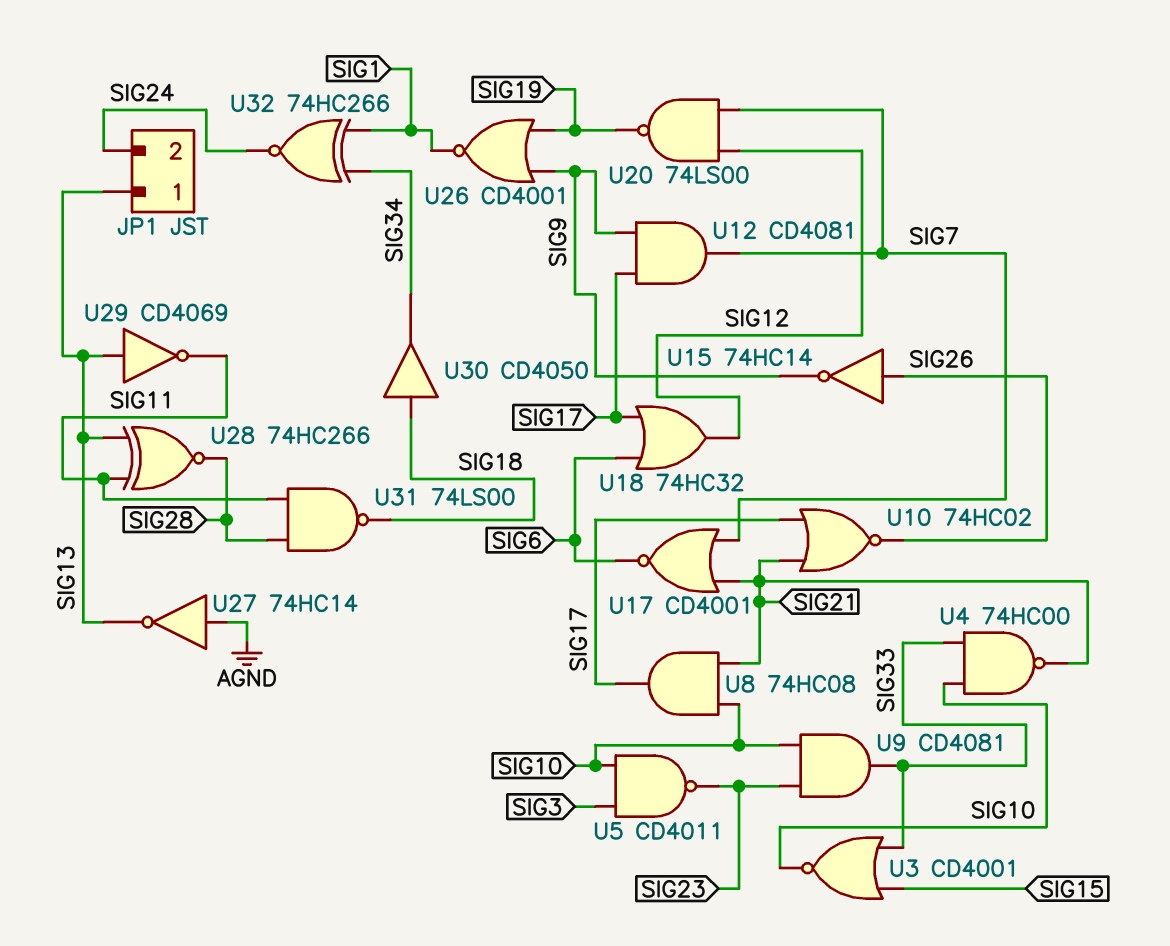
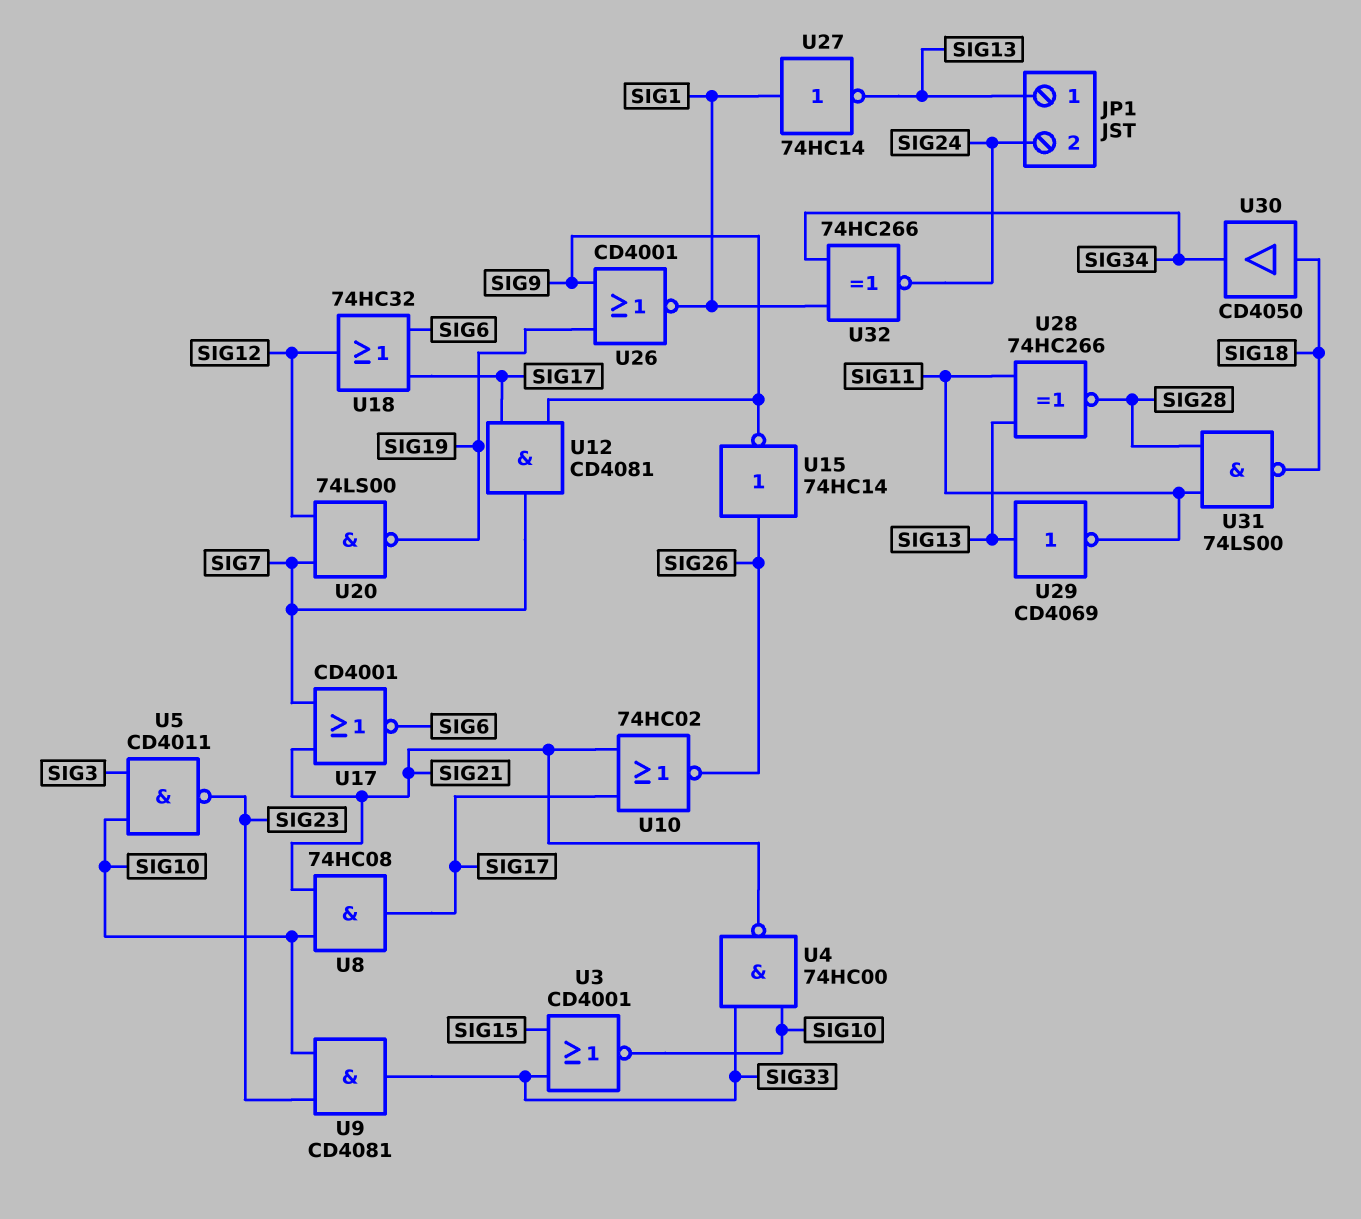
U27: NOT 74HC14 (in AGND, out SIG13) -> NOT 74HC14 (in SIG1, out SIG13)

